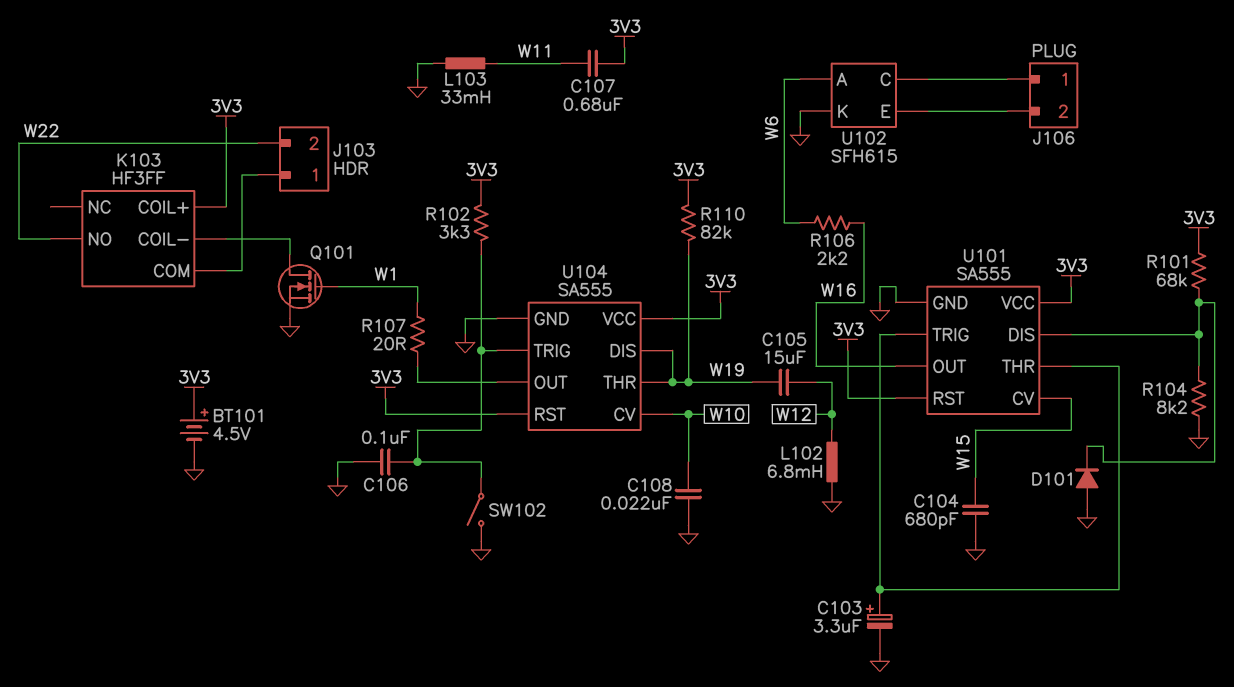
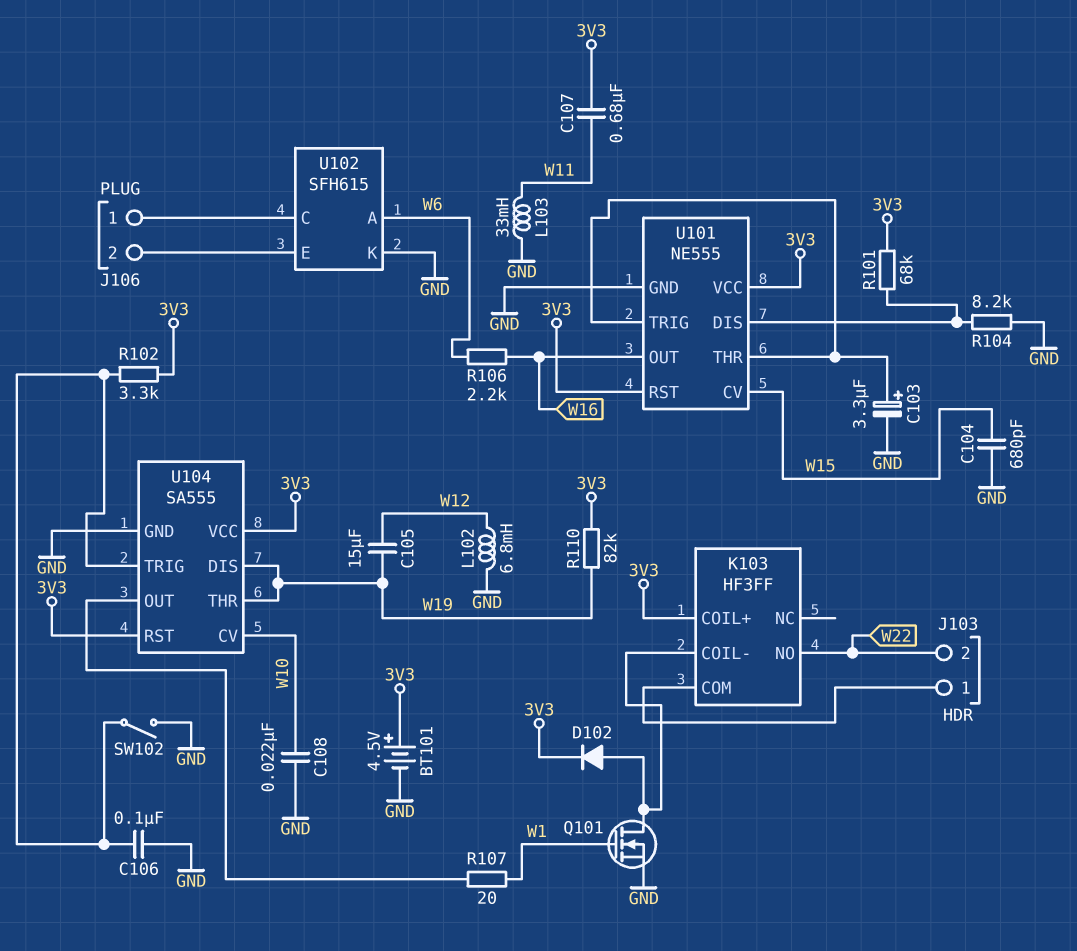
D101: diode (A GND, K U101/DIS) -> none
D102: none -> diode (A K103/COIL-, K 3V3)
U101: SA555 -> NE555

